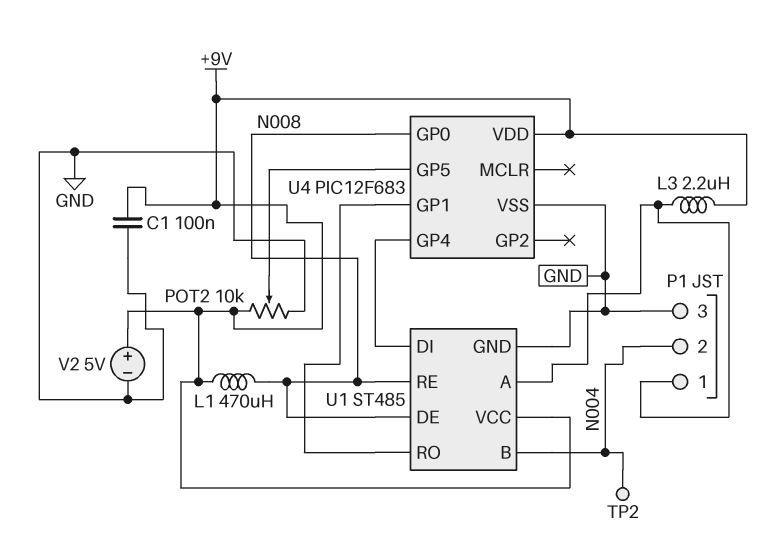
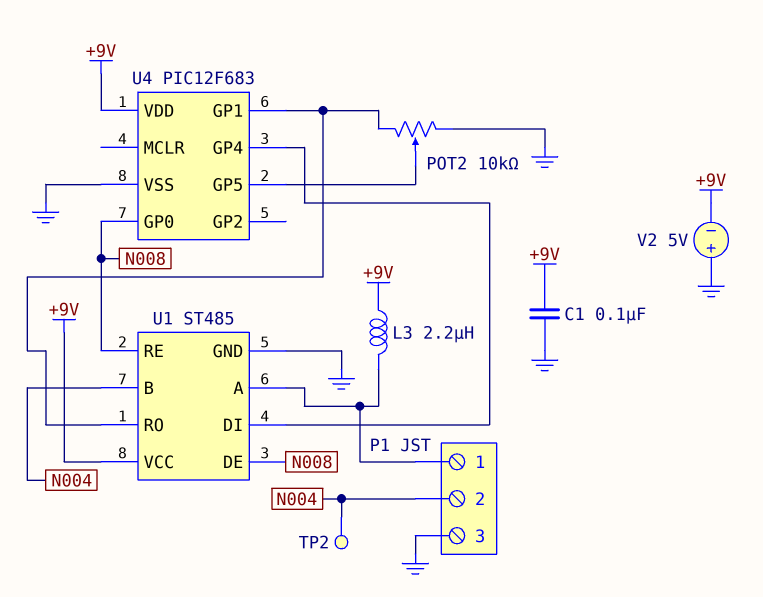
L1: 470uH (+9V, N008) -> none
POT2: 10k (+9V, GND, wiper U4/GP5) -> 10k (GND, U1/RO, wiper U4/GP5)
V2: 5V (plus +9V, minus GND) -> 5V (plus GND, minus +9V)

